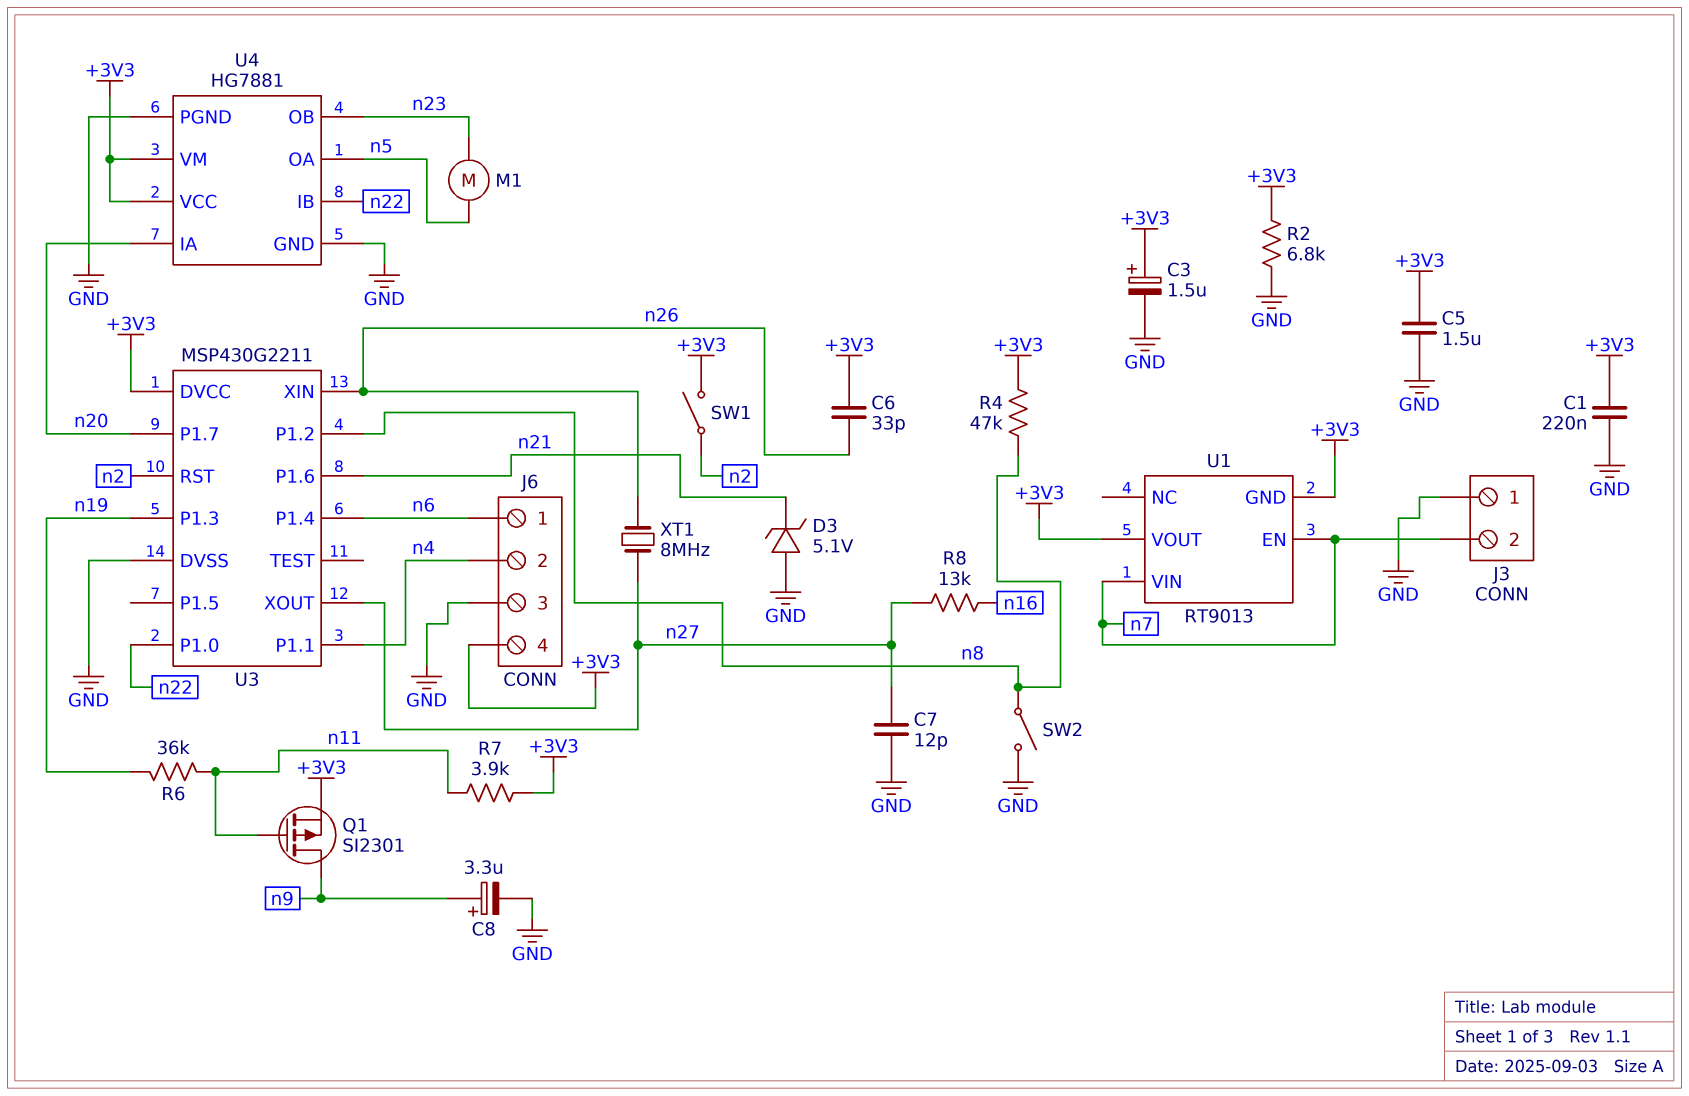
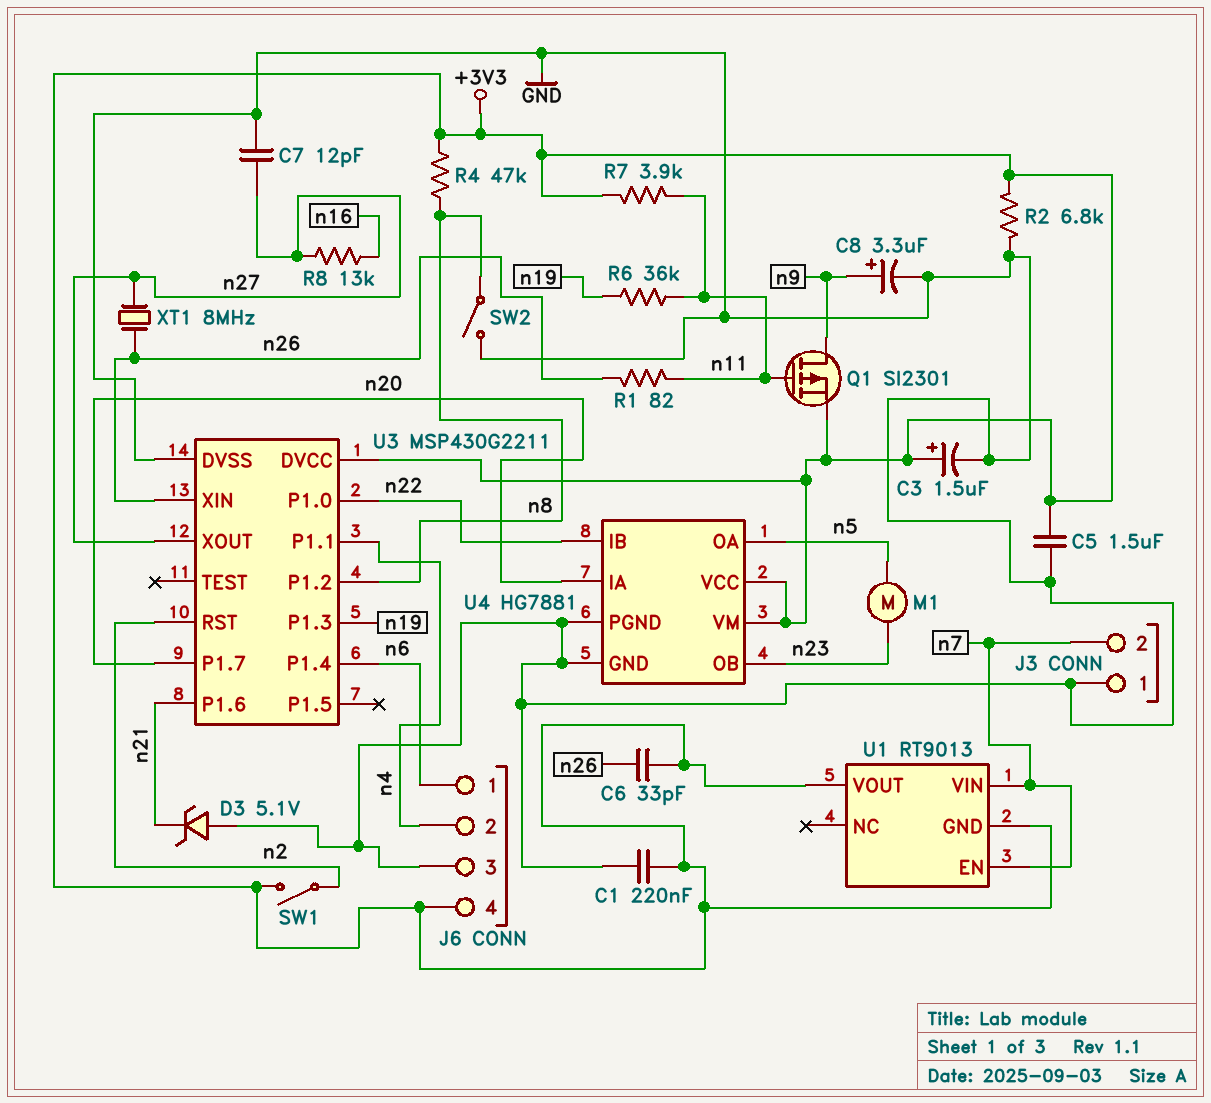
R1: none -> 82 (n11, n26)

